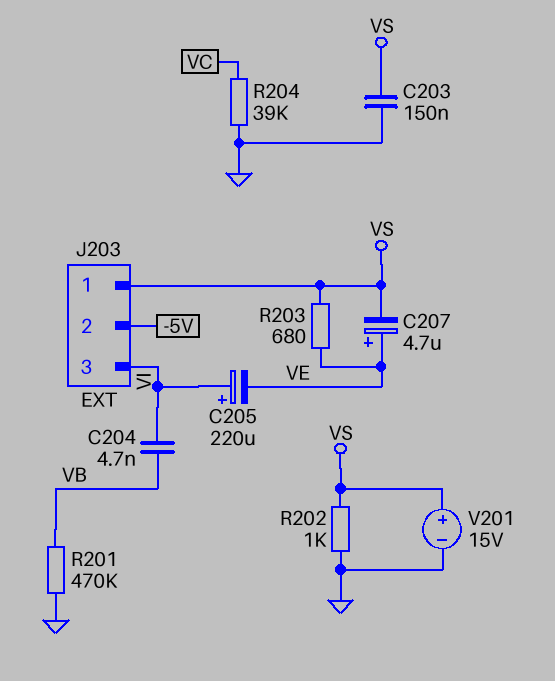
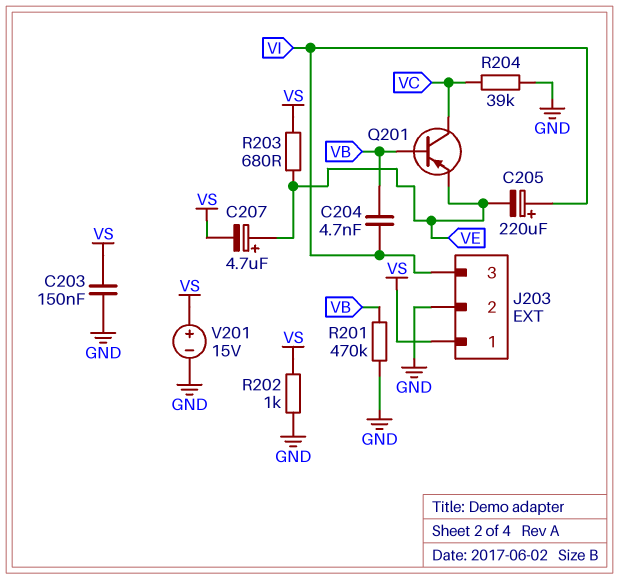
J203 pin 2: -5V -> GND
Q201: none -> PNP (B VB, C VC, E VE)

